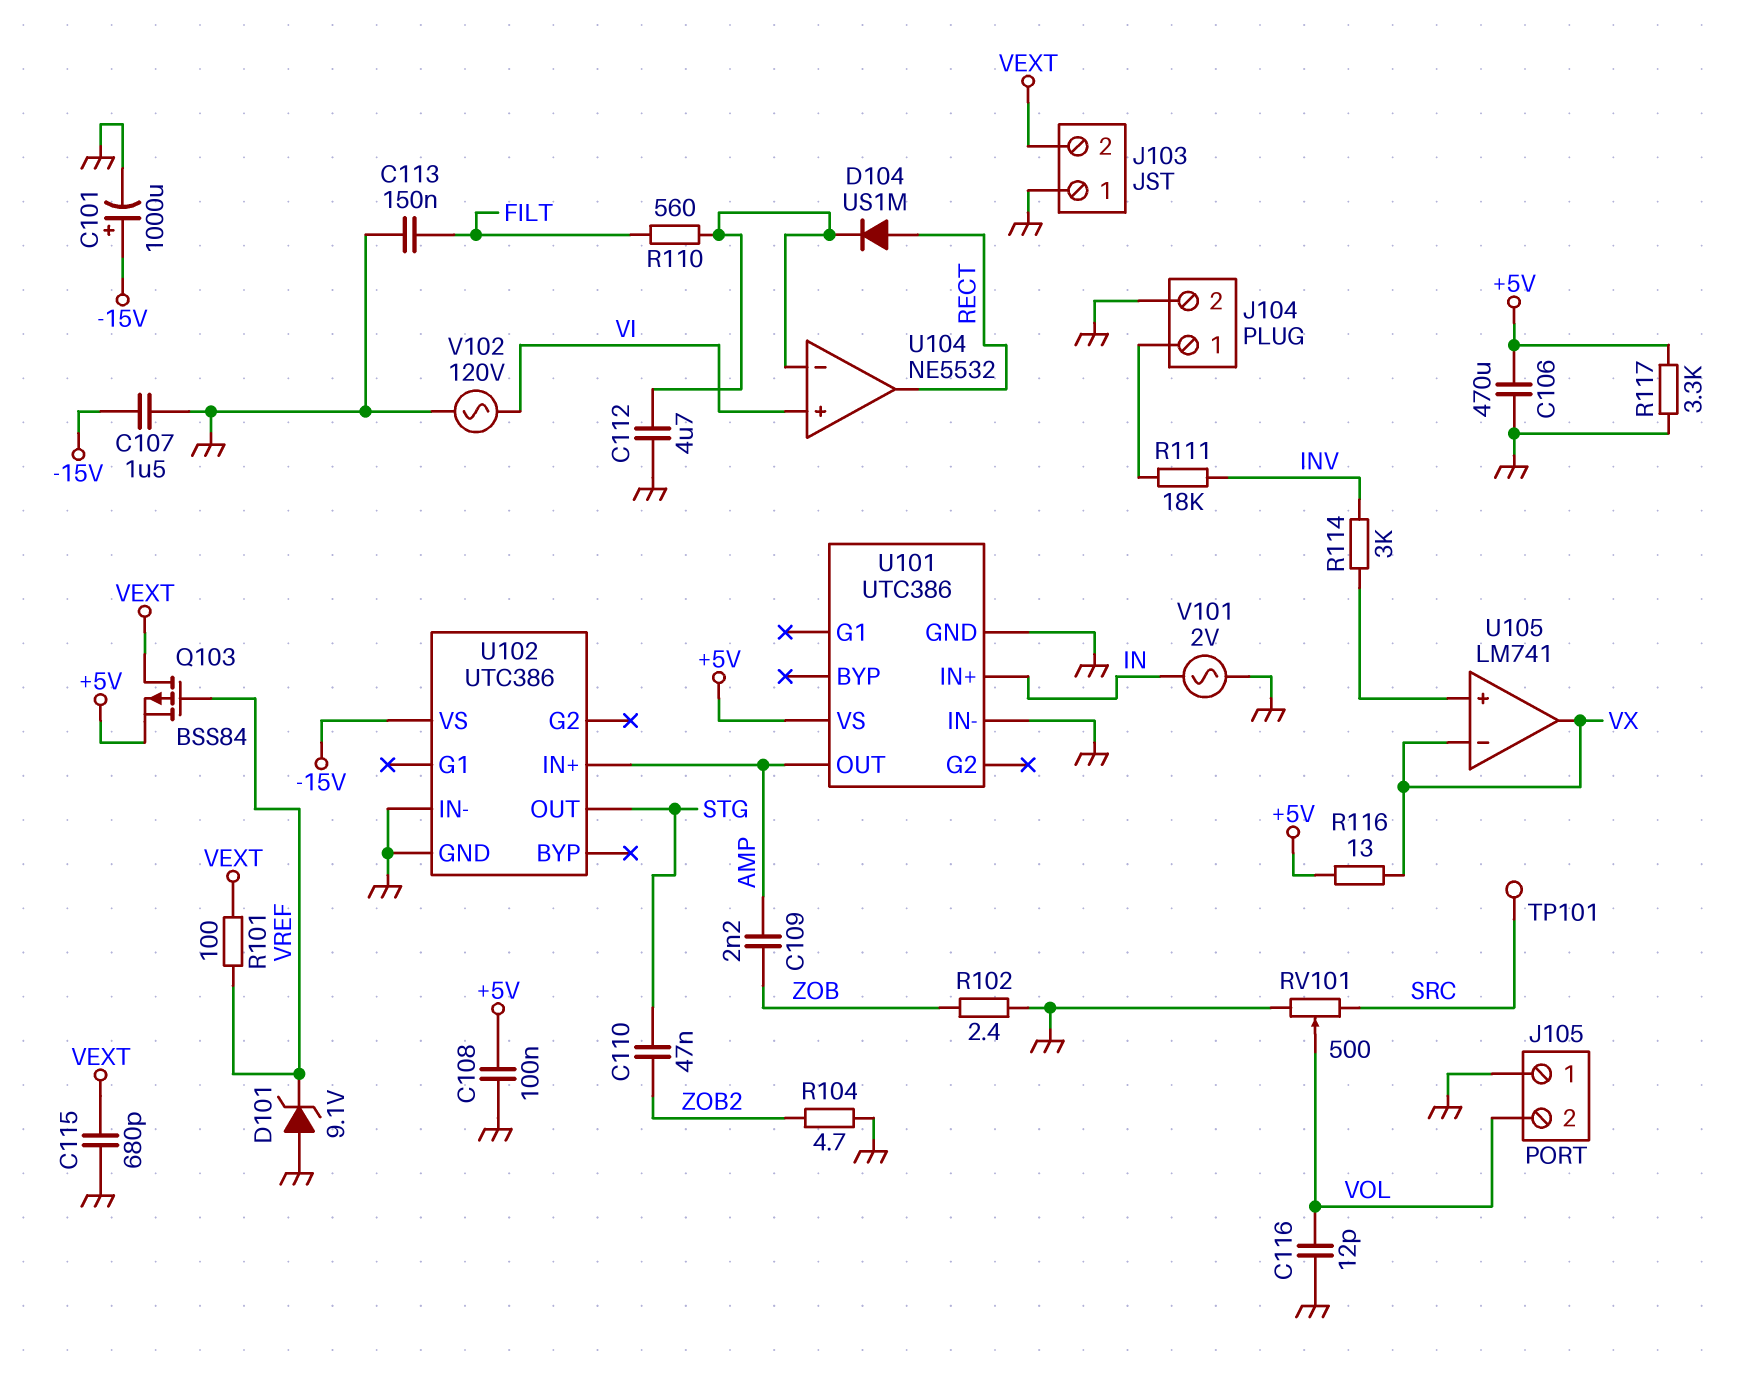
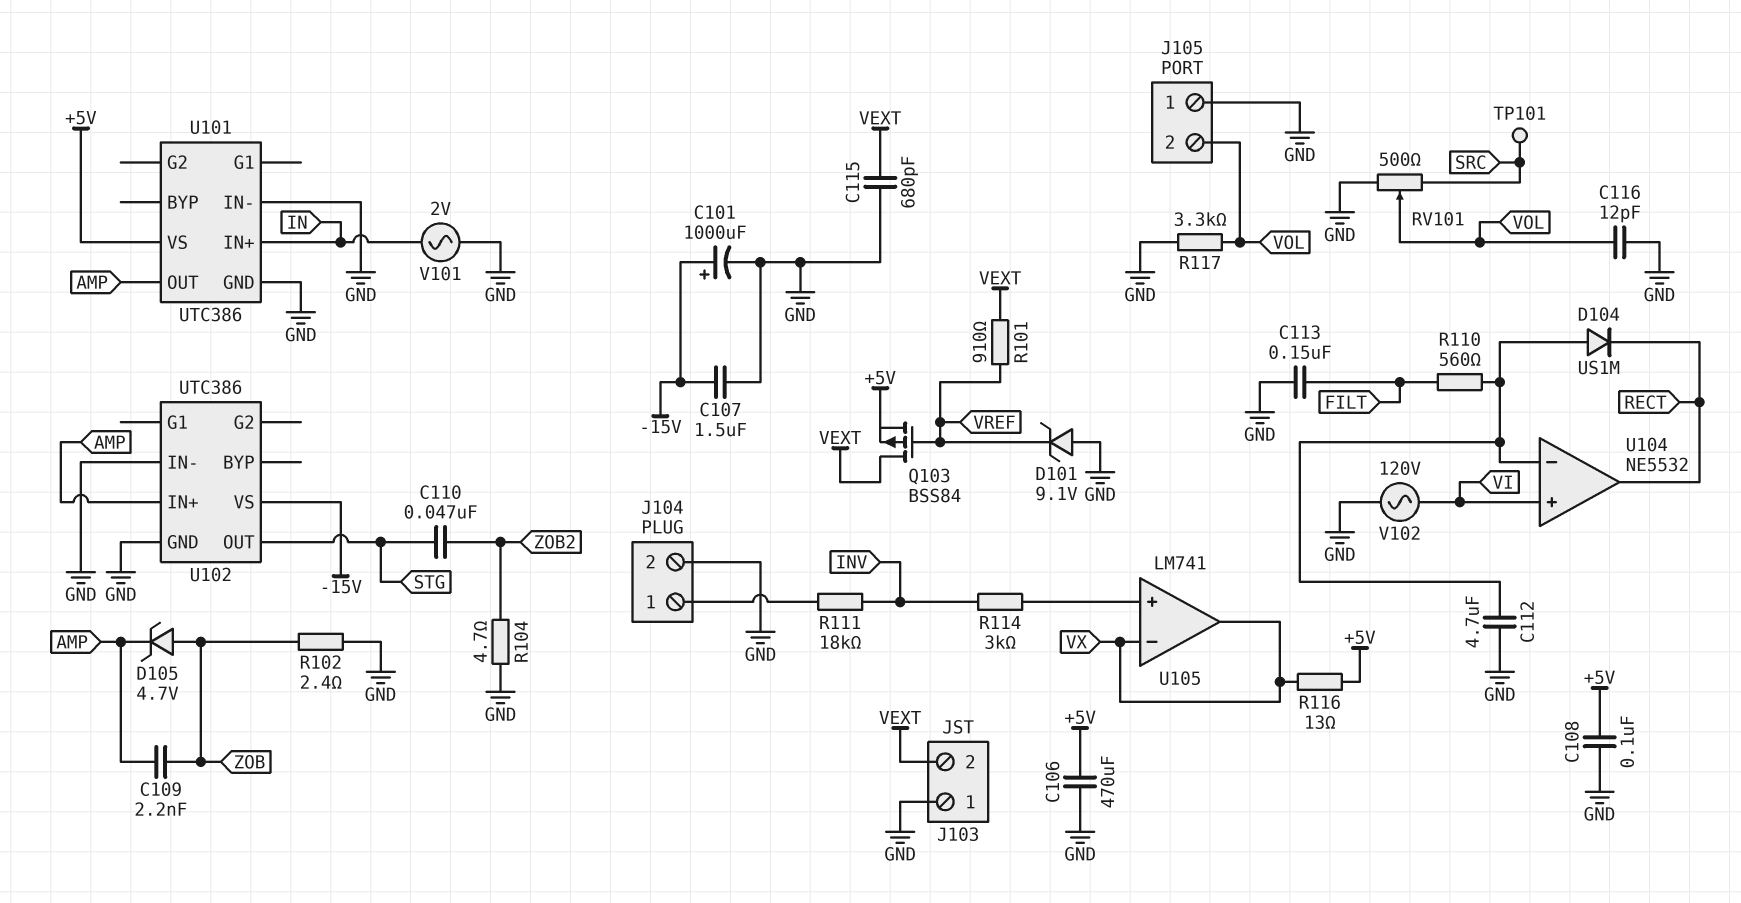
D104: diode US1M (A RECT, K U104/in-) -> diode US1M (A U104/in-, K RECT)
D105: none -> zener 4.7V (A ZOB, K AMP)
R101: 100 (VEXT, VREF) -> 910 (VEXT, VREF)
R117: 3.3k (+5V, GND) -> 3.3k (GND, VOL)

